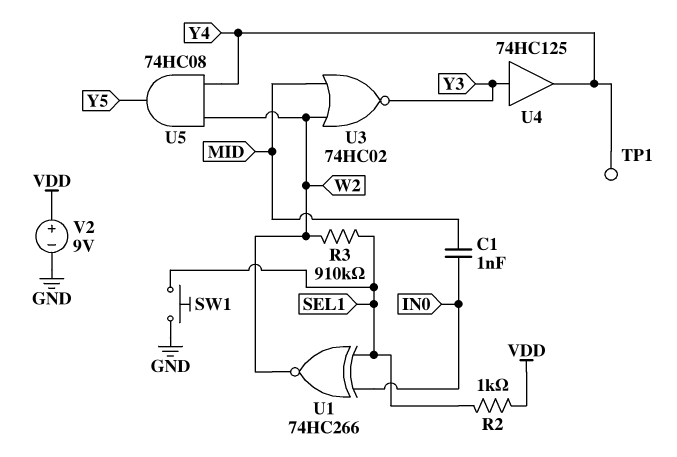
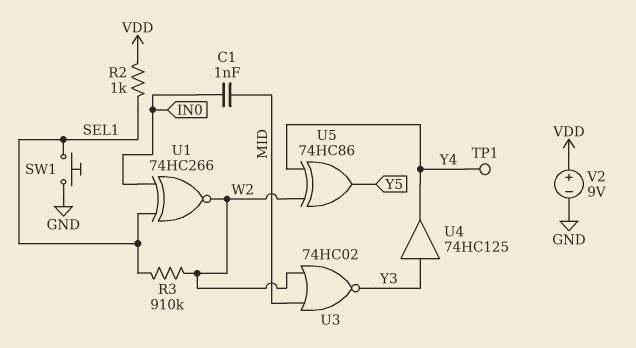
U5: AND 74HC08 (in W2, in Y4, out Y5) -> XOR 74HC86 (in W2, in Y4, out Y5)

